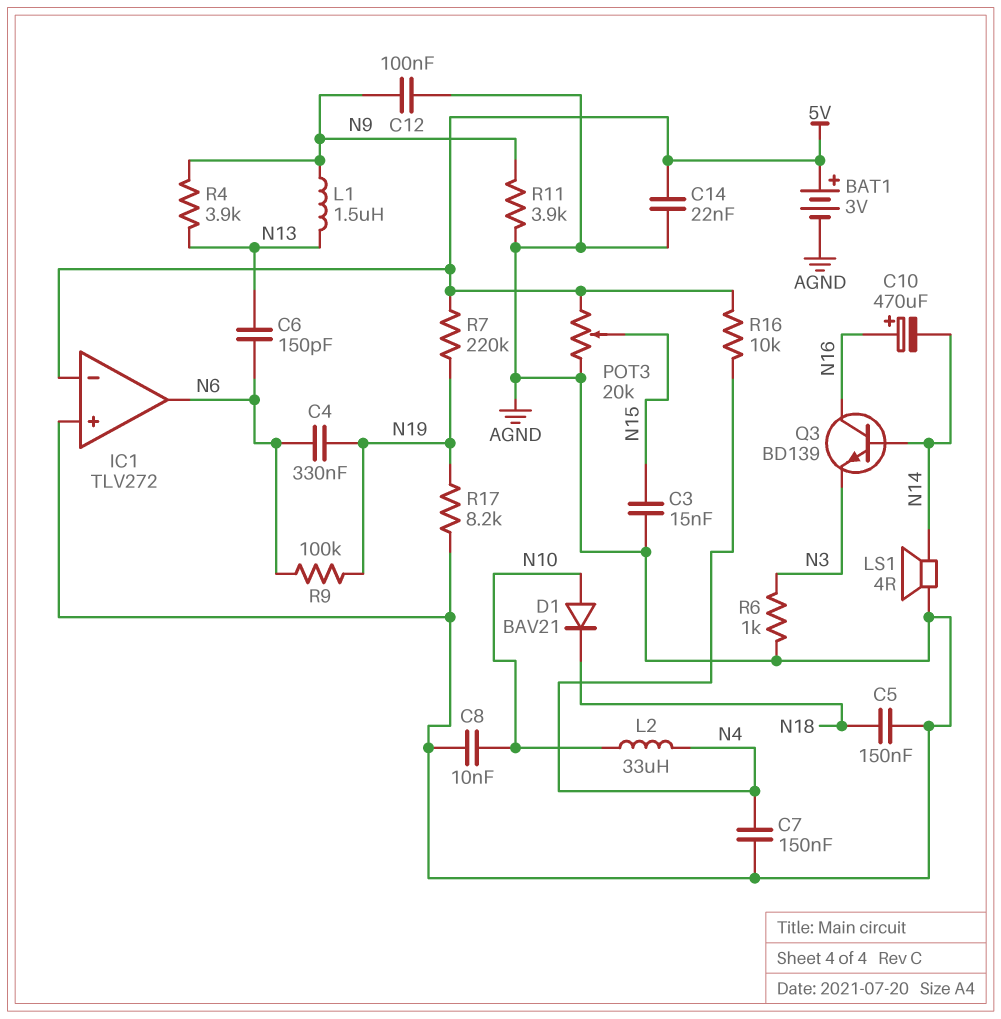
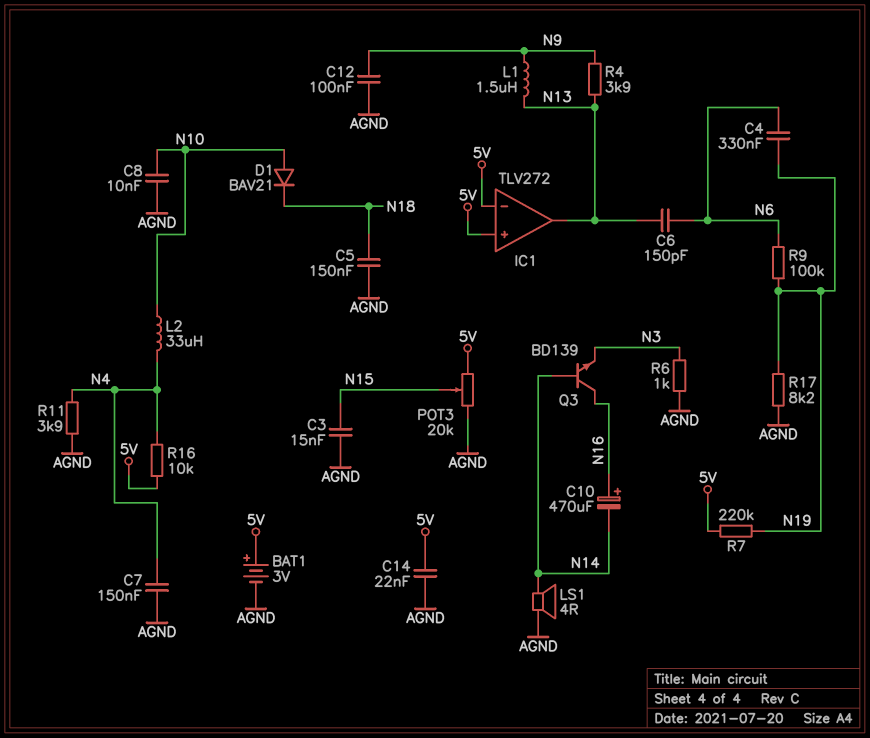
IC1 pin in+: AGND -> 5V
IC1 pin out: N6 -> N13
R11: 3.9k (AGND, N9) -> 3.9k (AGND, N4)

